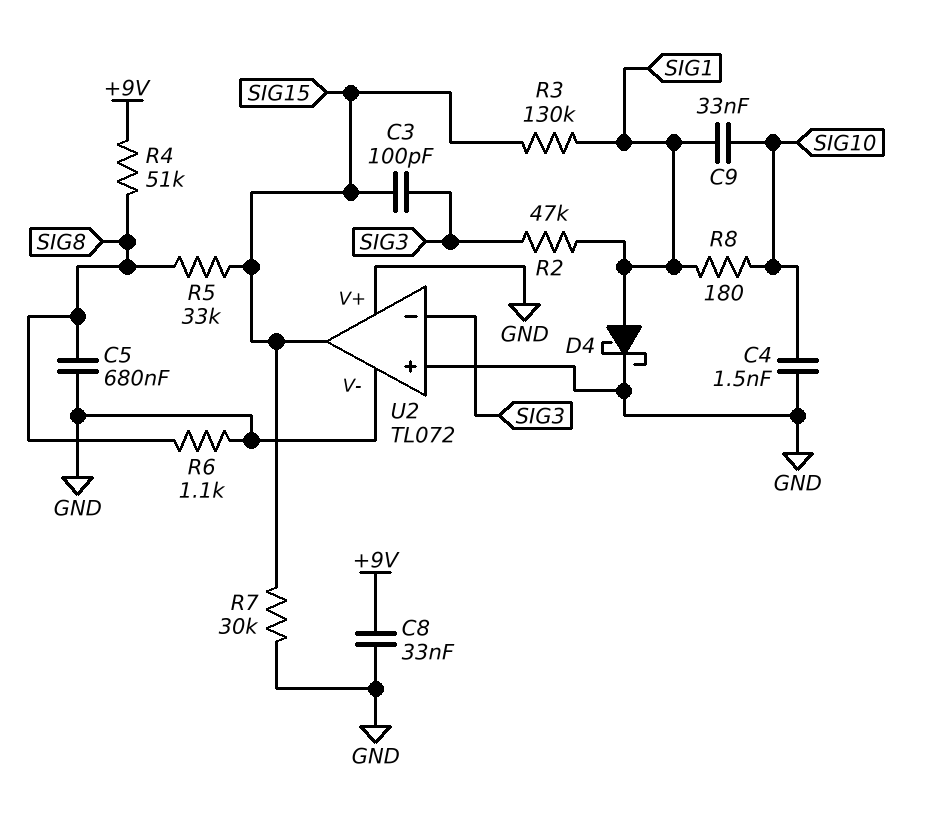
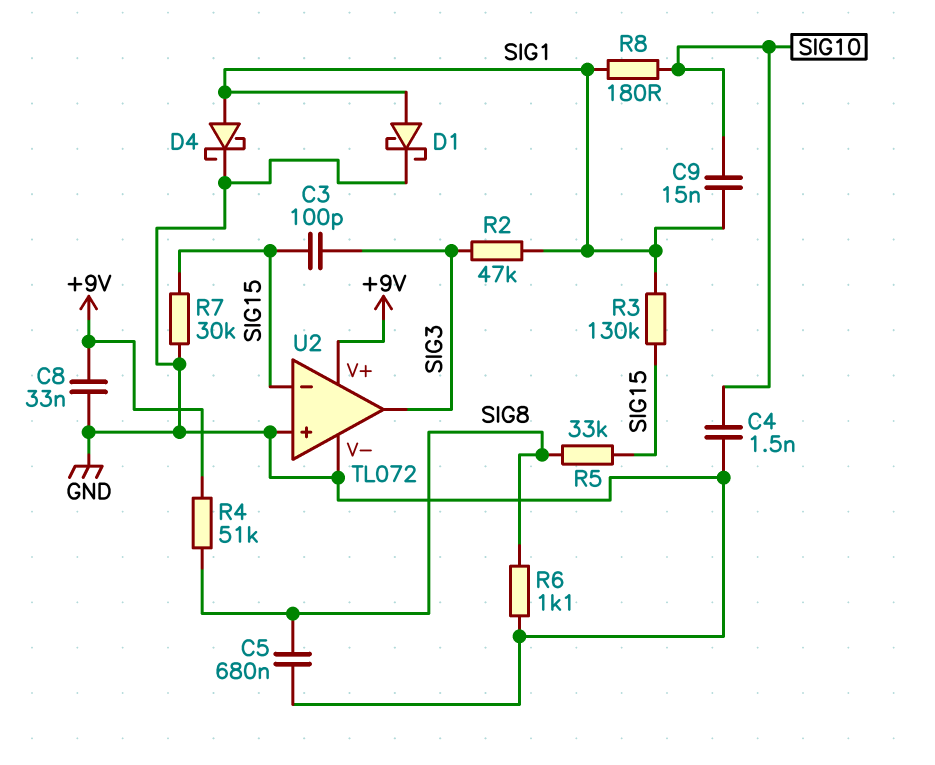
C9: 33nF (SIG1, SIG10) -> 15nF (SIG1, SIG10)
D1: none -> schottky (A SIG1, K GND)
U2 pin V+: GND -> +9V
U2 pin in-: SIG3 -> SIG15
U2 pin out: SIG15 -> SIG3

